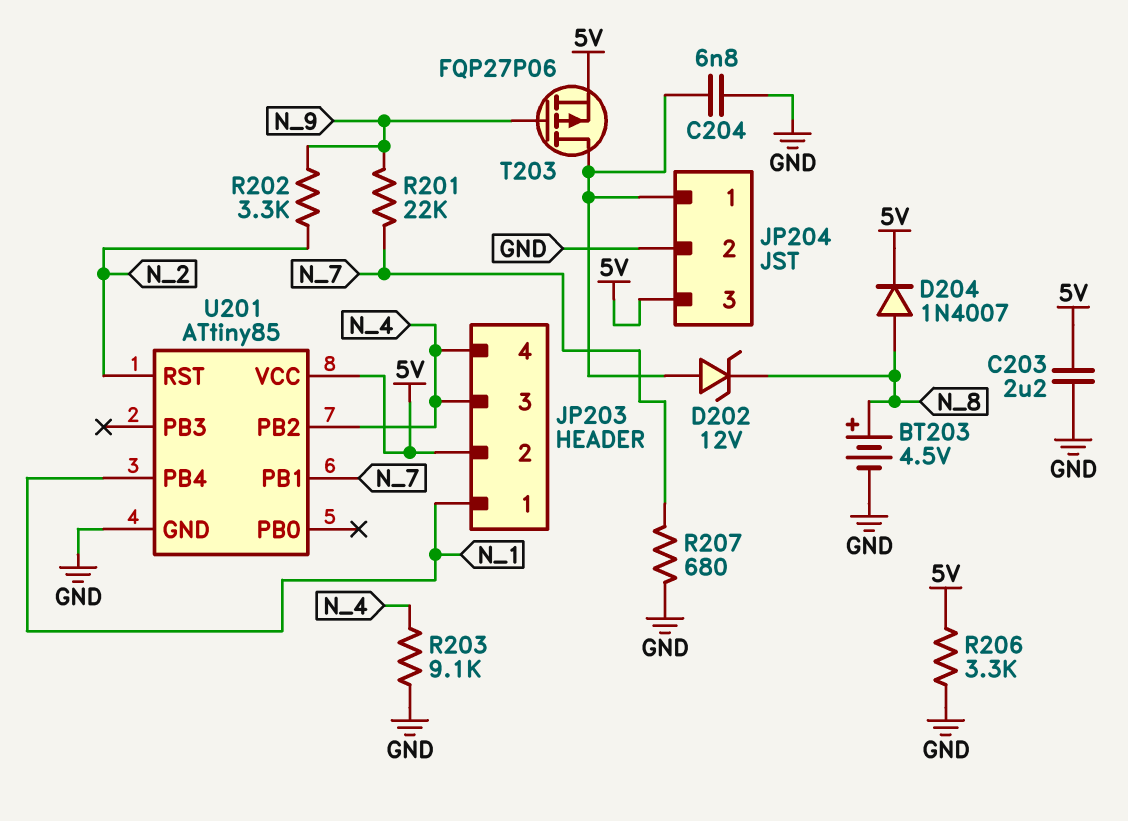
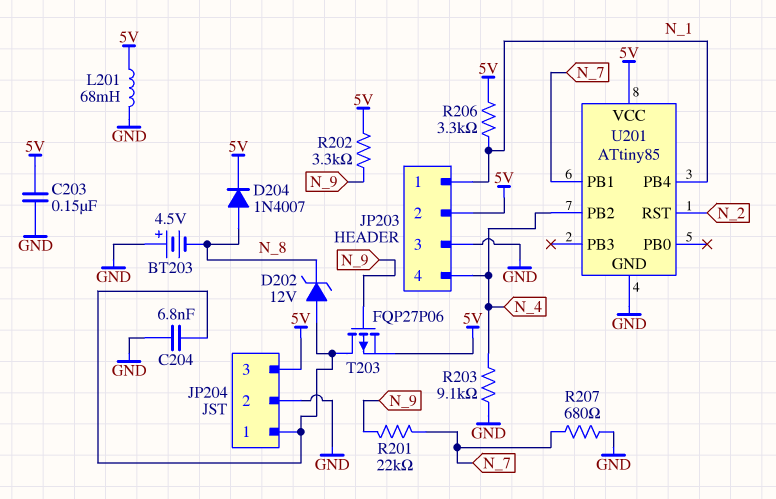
BT203: 4.5V (plus N_8, minus GND) -> 4.5V (plus GND, minus N_8)
C203: 2.2uF (5V, GND) -> 150nF (5V, GND)
JP203 pin 3: N_4 -> GND
L201: none -> 68mH (5V, GND)
R202: 3.3k (N_2, N_9) -> 3.3k (5V, N_9)
R206: 3.3k (5V, GND) -> 3.3k (5V, N_1)

